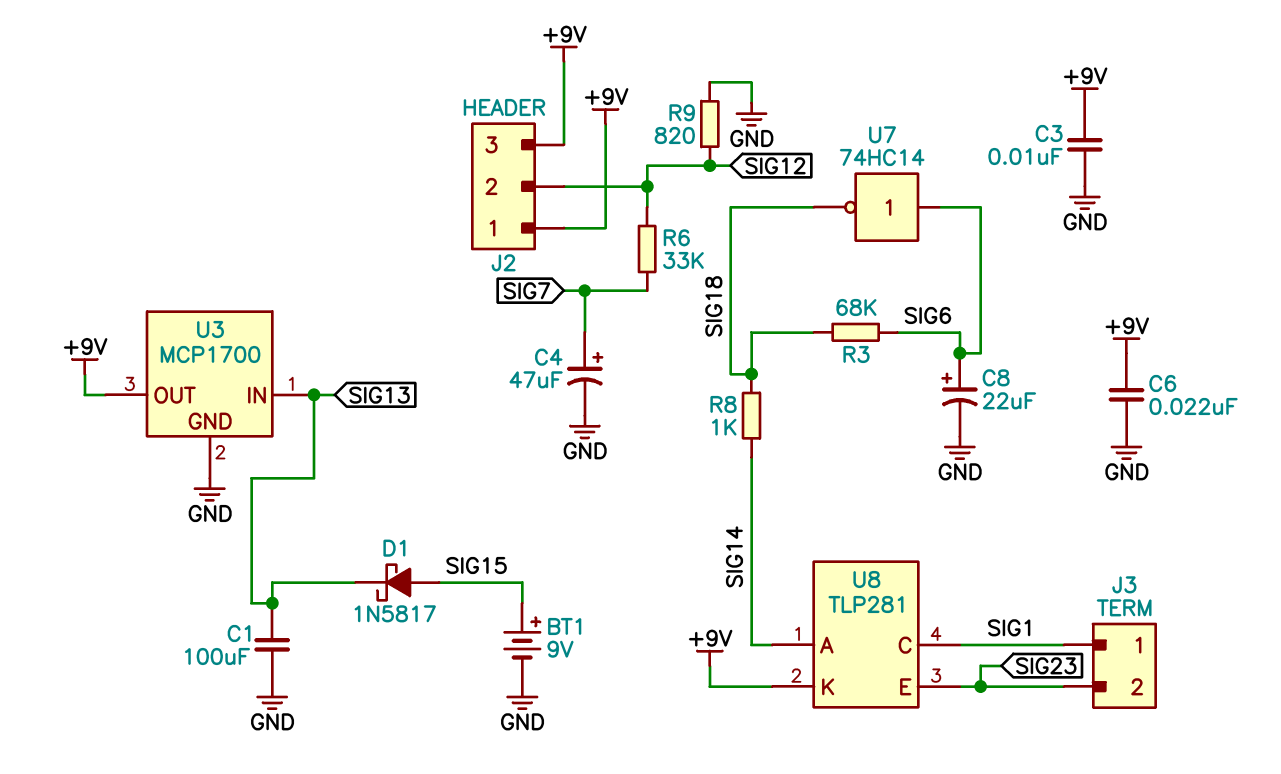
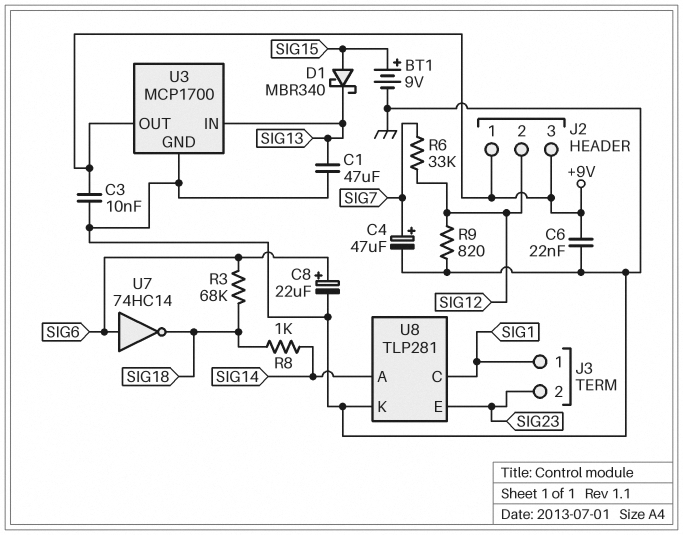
C1: 100uF (GND, SIG13) -> 47uF (GND, SIG13)
D1: schottky 1N5817 (A SIG15, K SIG13) -> schottky MBR340 (A SIG15, K SIG13)
U8 pin K: +9V -> GND

